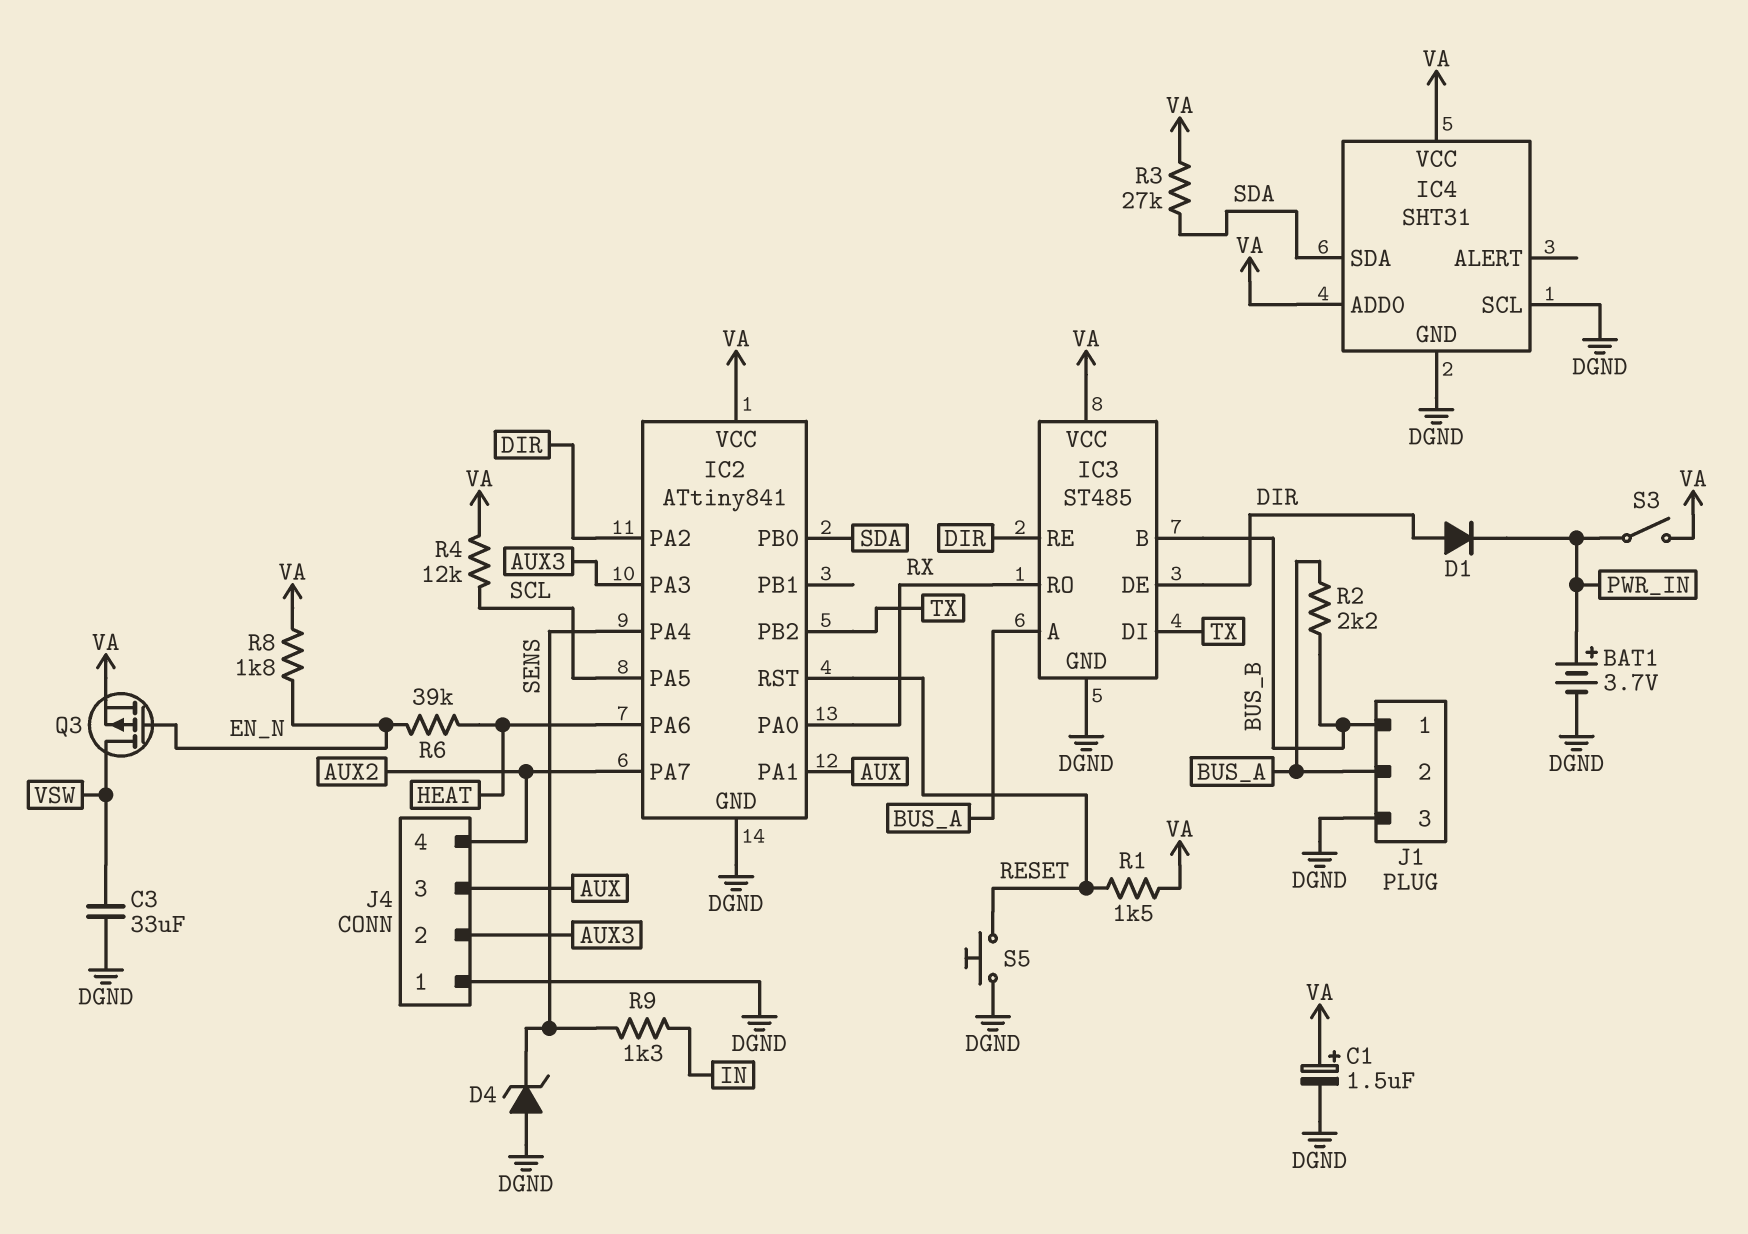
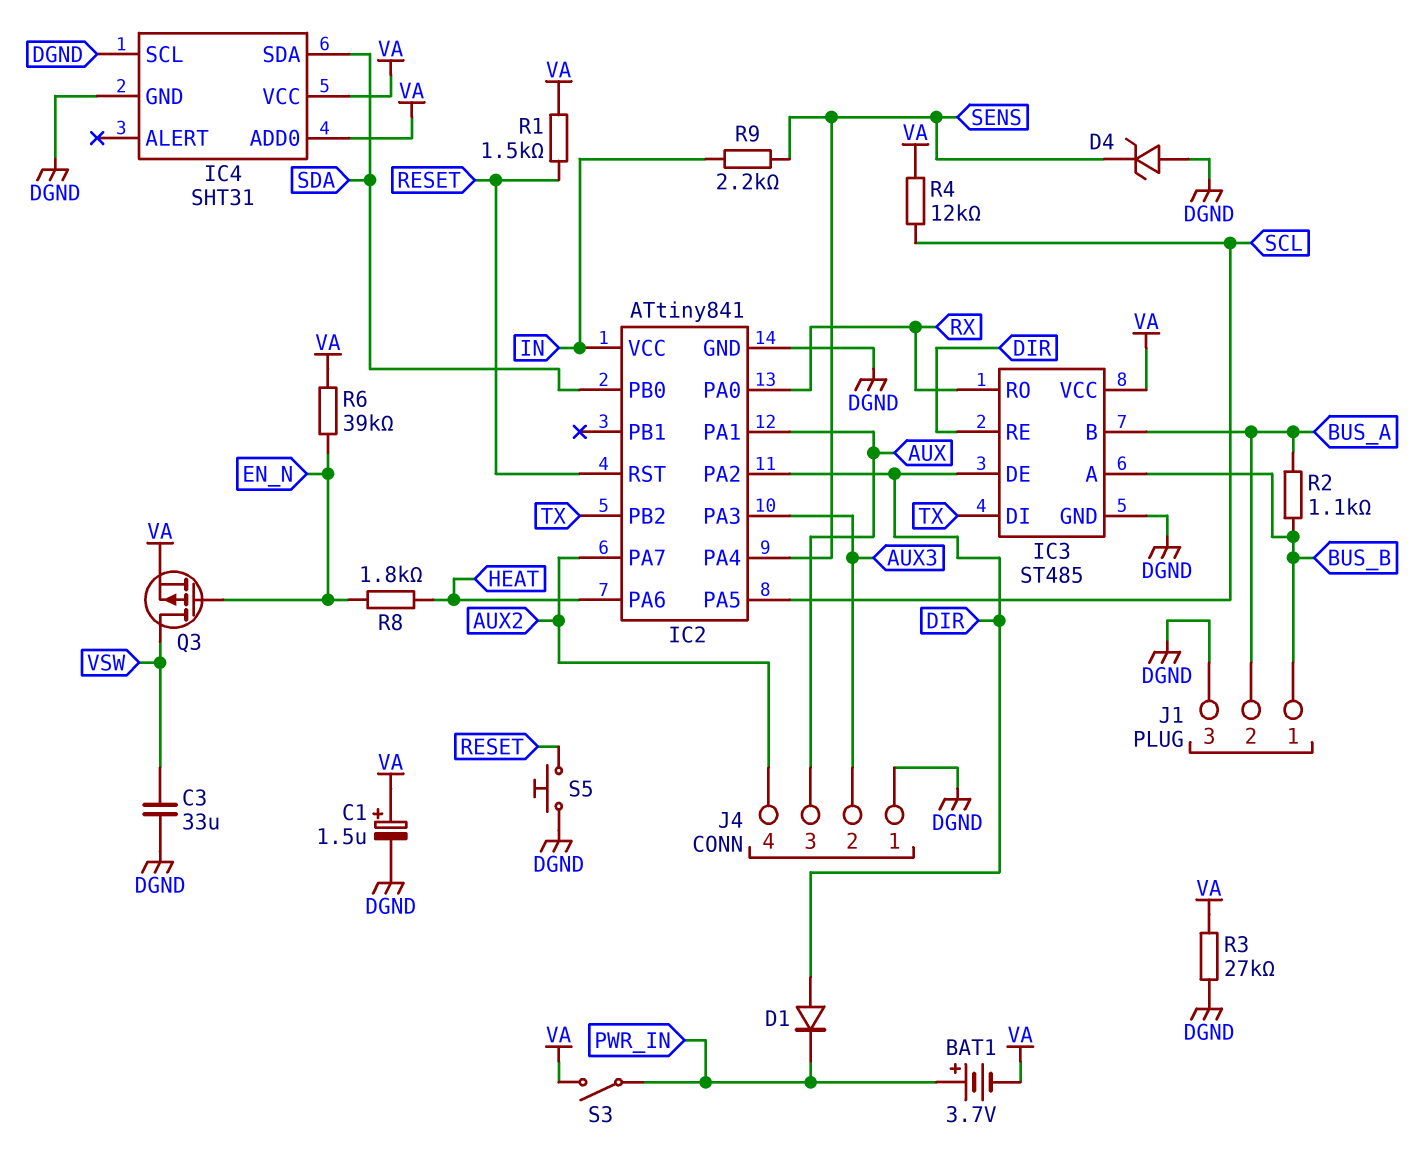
BAT1: 3.7V (plus PWR_IN, minus DGND) -> 3.7V (plus PWR_IN, minus VA)
IC2 pin VCC: VA -> IN
IC3 pin A: BUS_A -> BUS_B
IC3 pin B: BUS_B -> BUS_A
R2: 2.2k (BUS_A, BUS_B) -> 1.1k (BUS_A, BUS_B)
R3: 27k (SDA, VA) -> 27k (DGND, VA)
R6: 39k (EN_N, HEAT) -> 39k (EN_N, VA)
R8: 1.8k (EN_N, VA) -> 1.8k (EN_N, HEAT)
R9: 1.3k (IN, SENS) -> 2.2k (IN, SENS)

